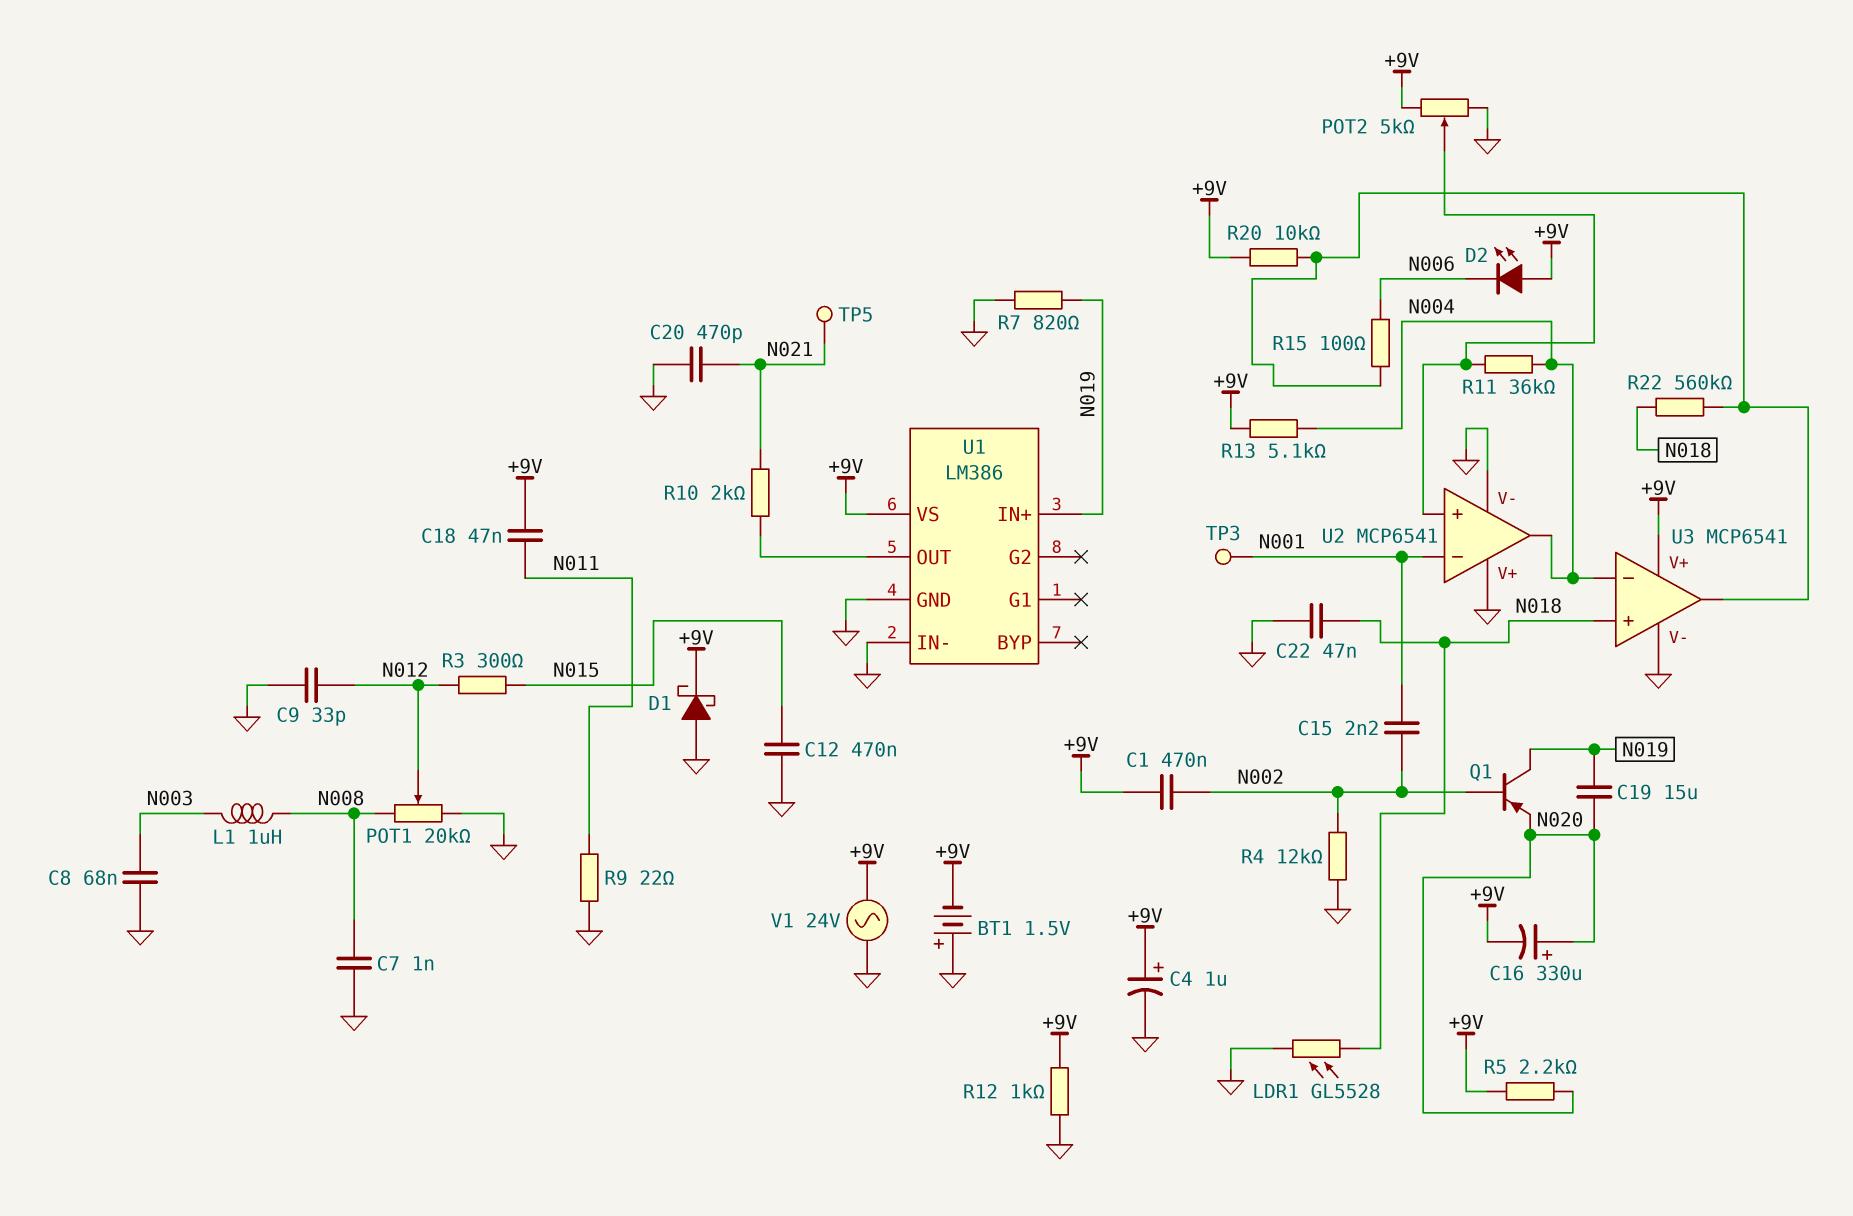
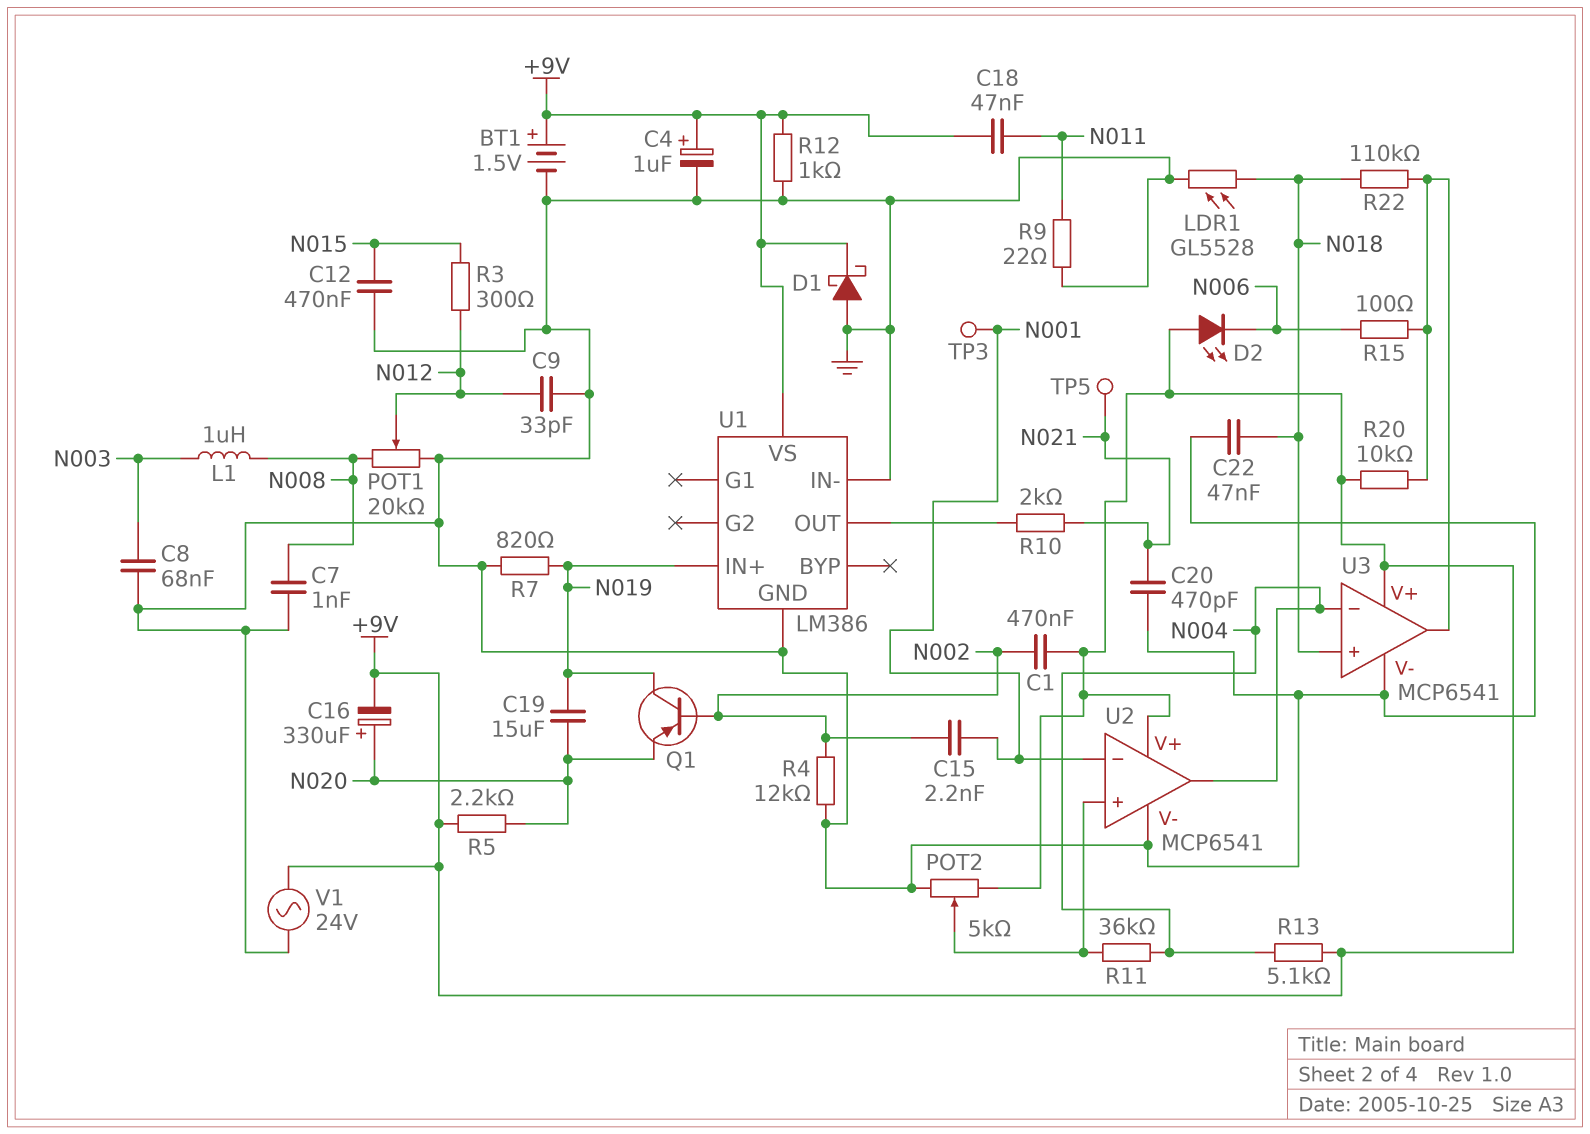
BT1: 1.5V (plus GND, minus +9V) -> 1.5V (plus +9V, minus GND)
R22: 560k (N018, U3/out) -> 110k (N018, U3/out)
U2 pin V+: GND -> +9V

